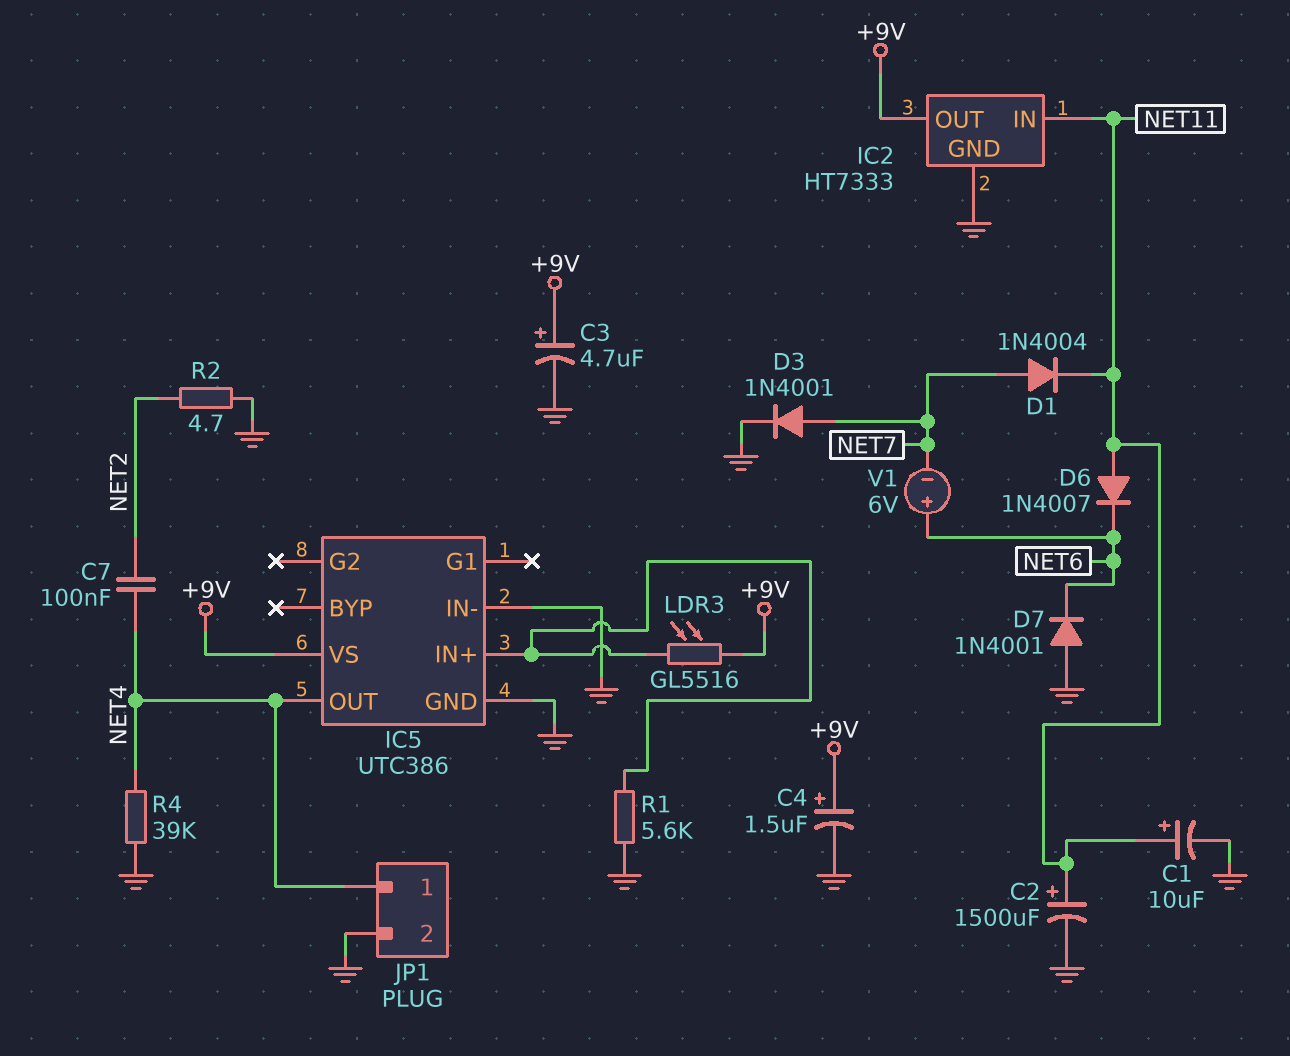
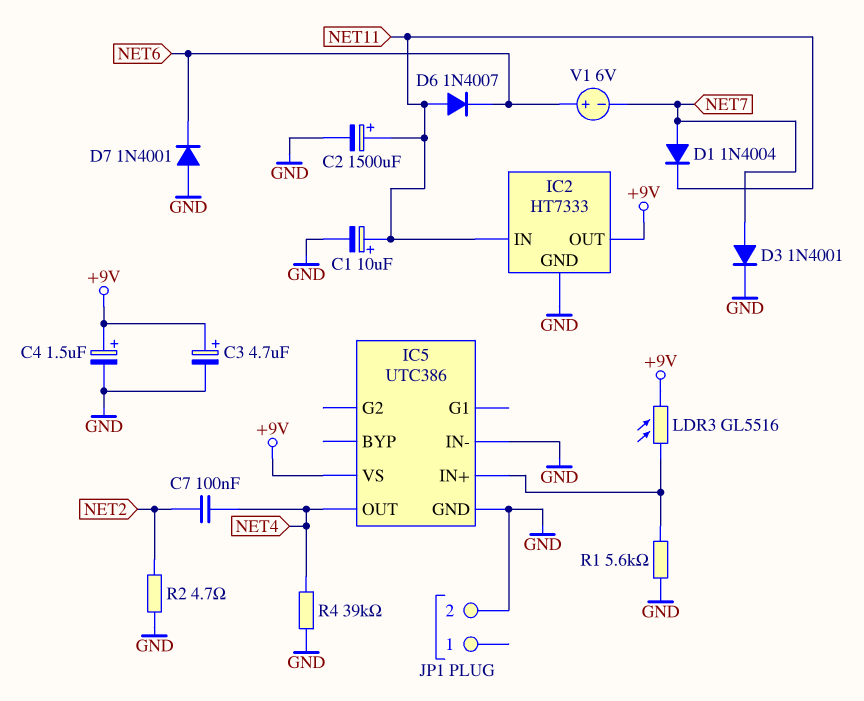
JP1 pin 1: NET4 -> none

